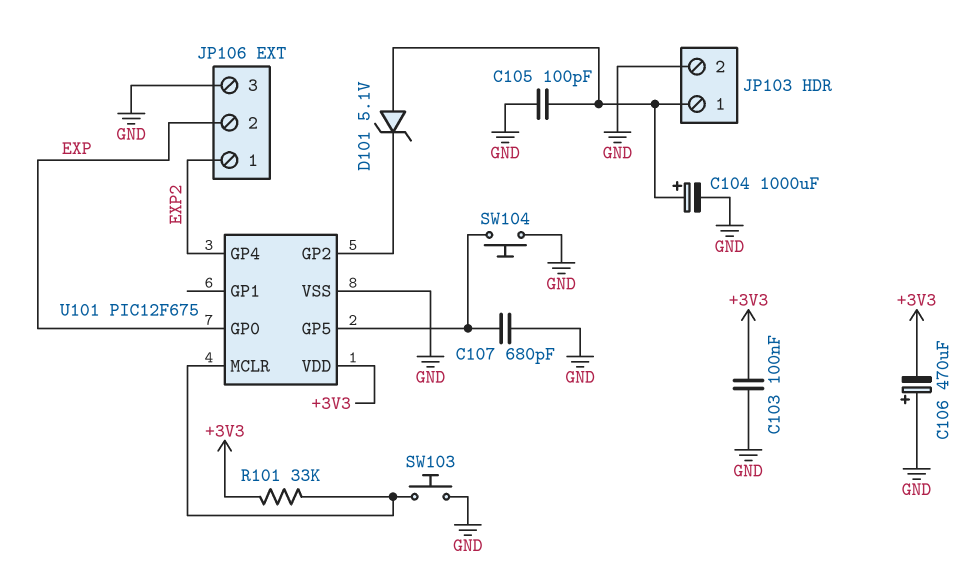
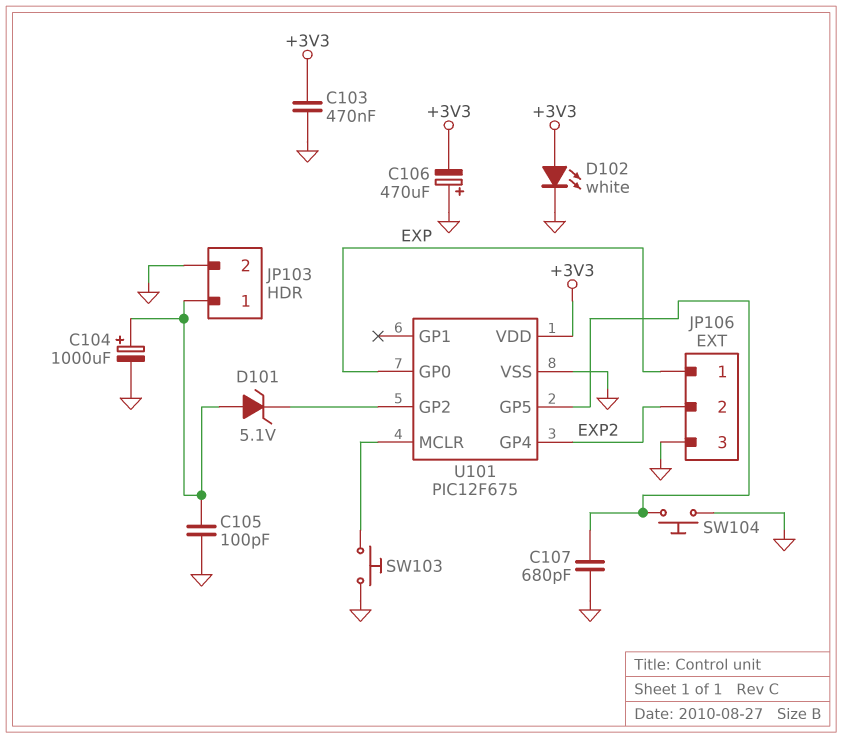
C103: 100nF (+3V3, GND) -> 470nF (+3V3, GND)
D102: none -> LED white (A +3V3, K GND)
JP106 pin 1: EXP2 -> EXP
JP106 pin 2: EXP -> EXP2
R101: 33k (+3V3, U101/MCLR) -> none

